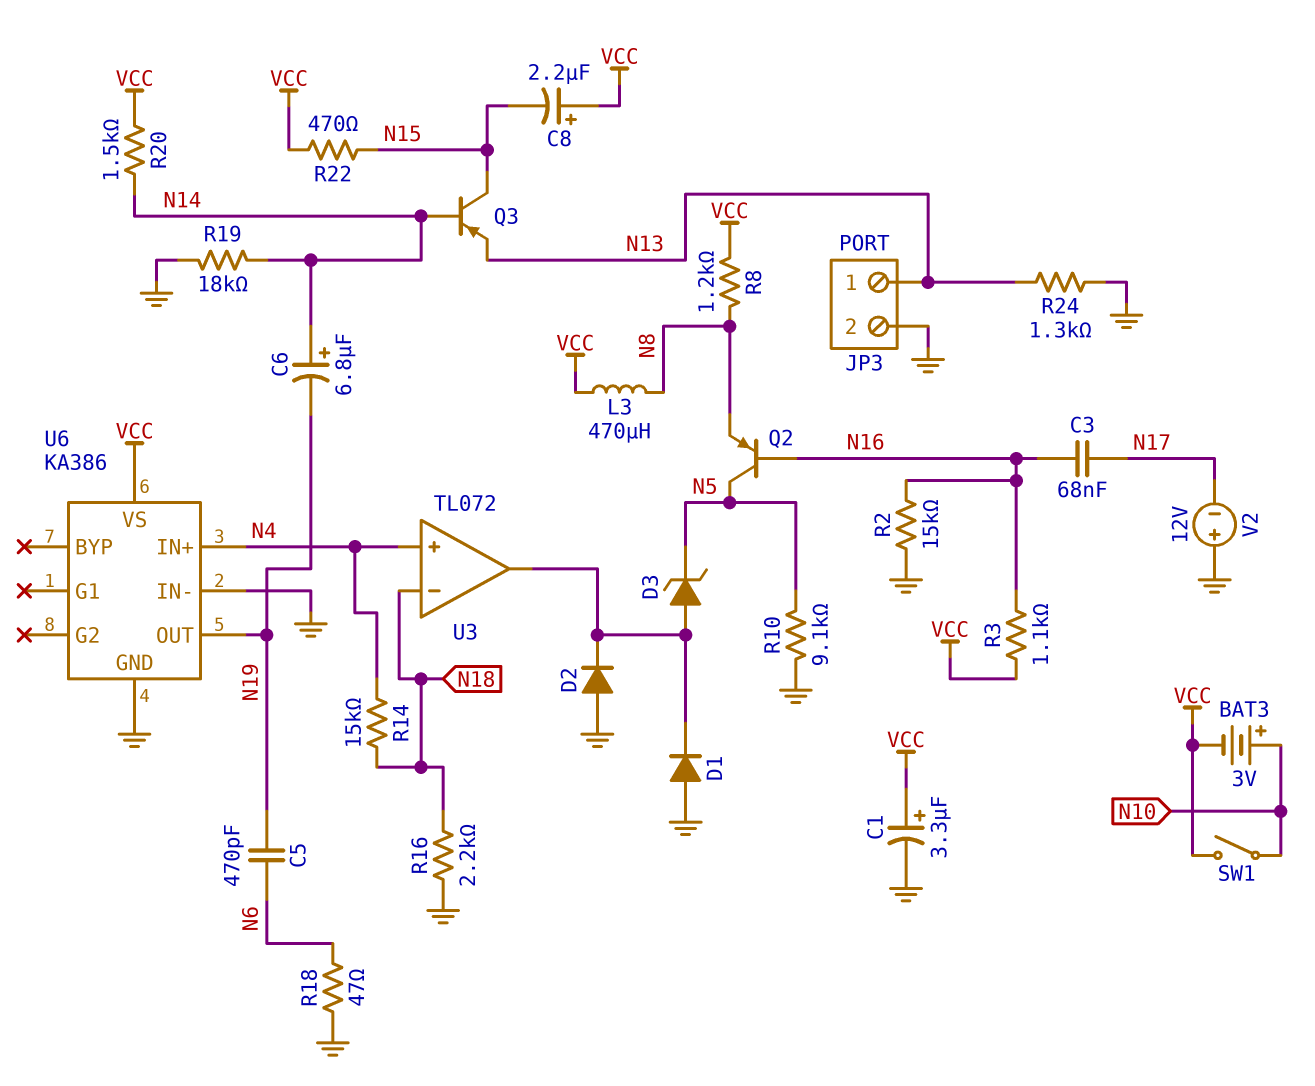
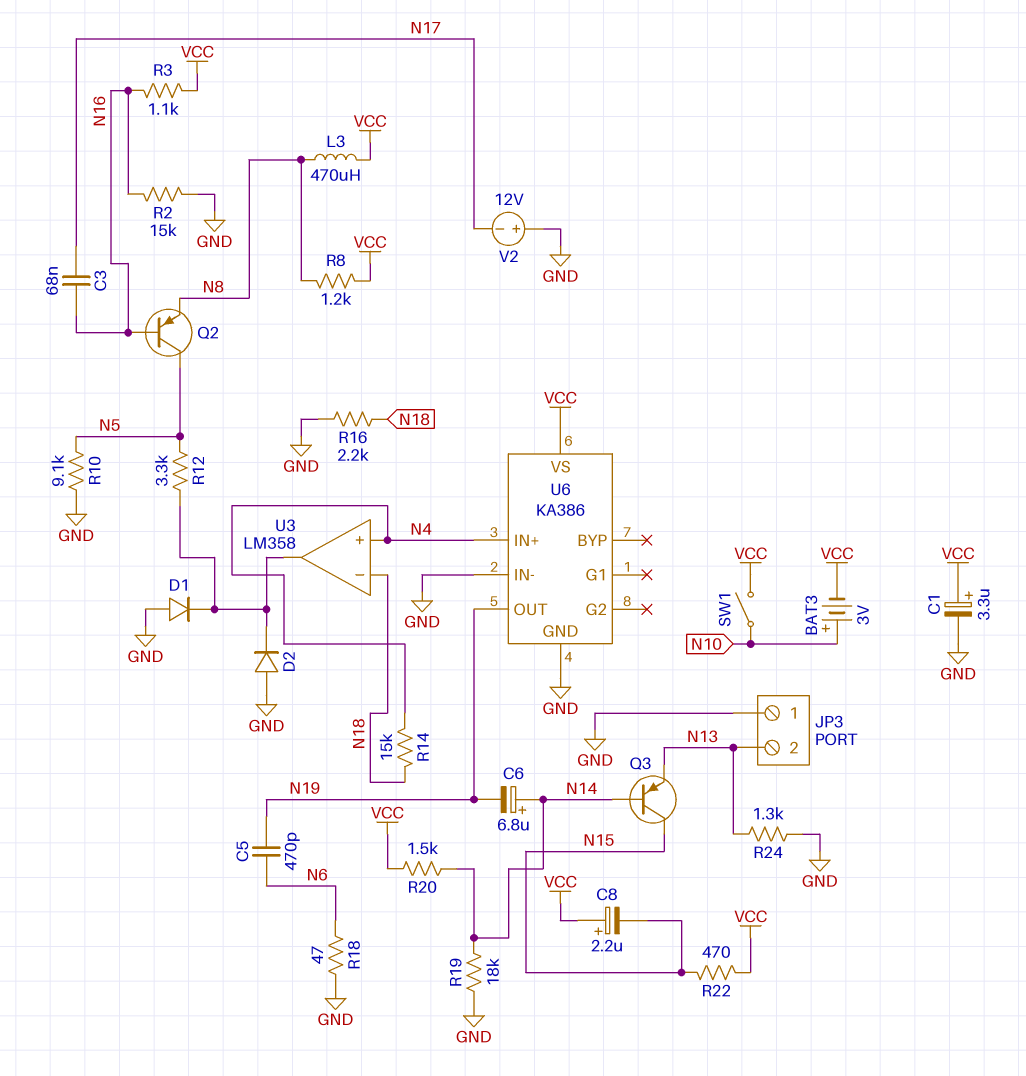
D3: zener (A U3/out, K N5) -> none
JP3 pin 1: N13 -> GND
JP3 pin 2: GND -> N13
R12: none -> 3.3k (N5, U3/out)
U3: TL072 -> LM358

